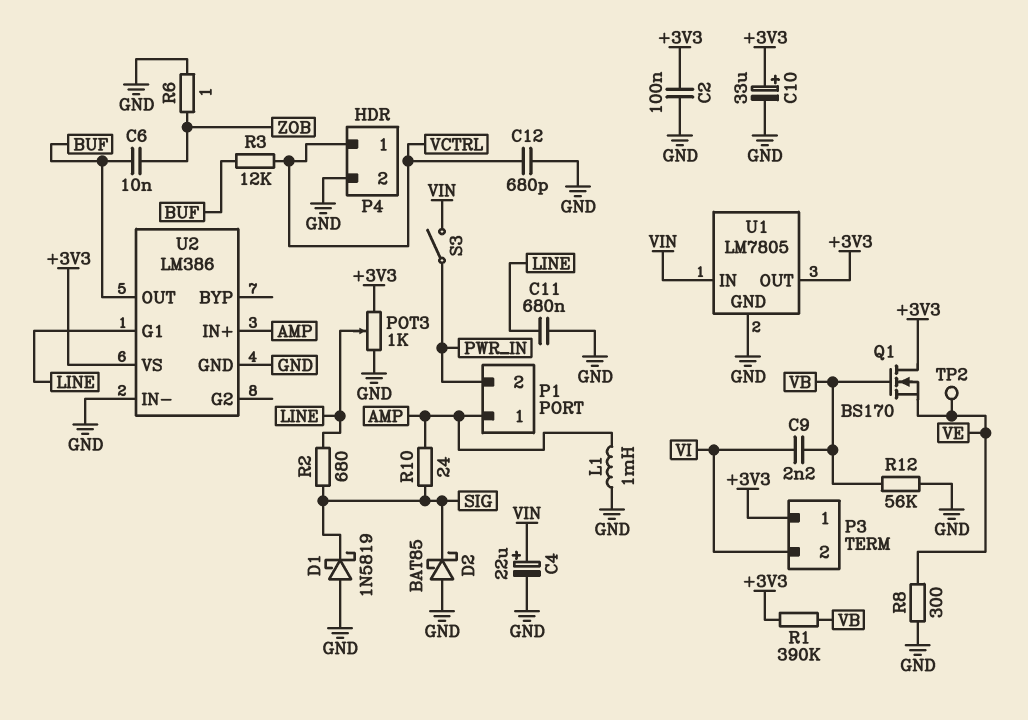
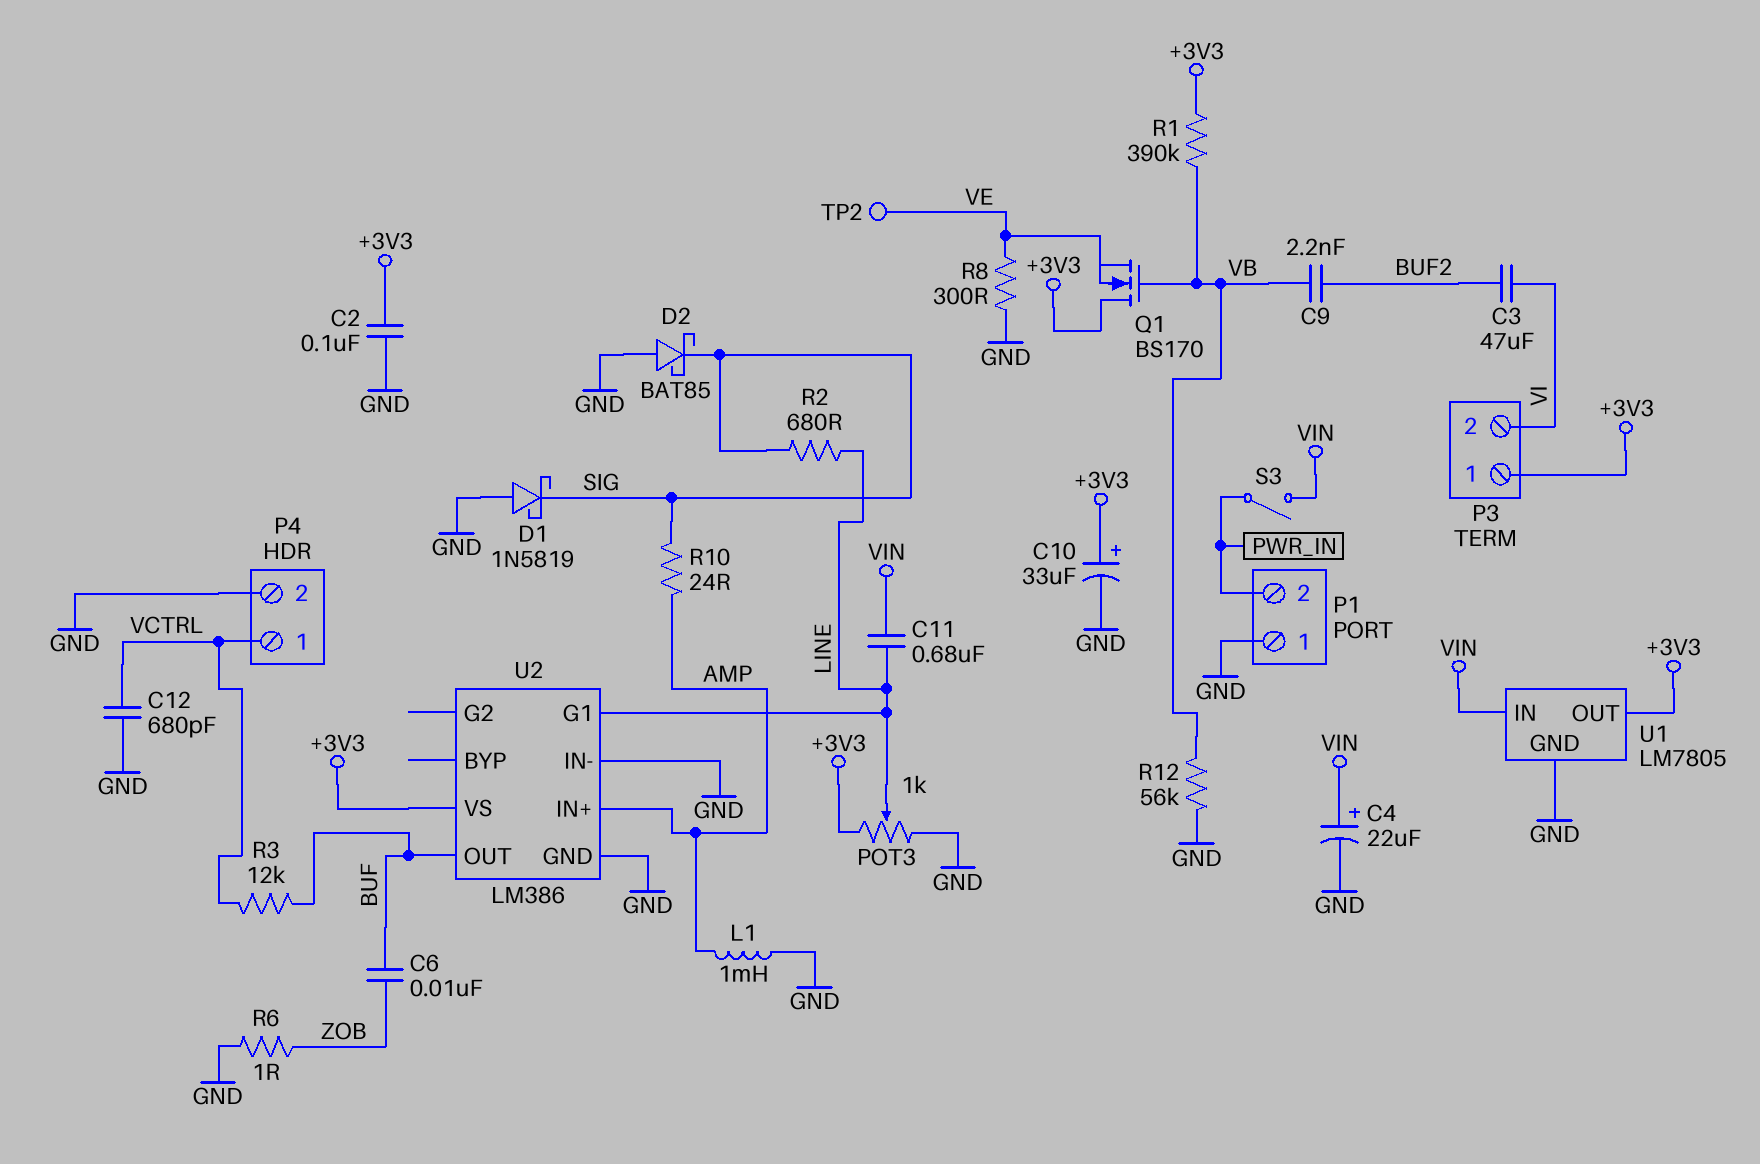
C3: none -> 47uF (BUF2, VI)
C9: 2.2nF (VB, VI) -> 2.2nF (BUF2, VB)
C11: 680nF (GND, LINE) -> 680nF (LINE, VIN)
P1 pin 1: AMP -> GND

